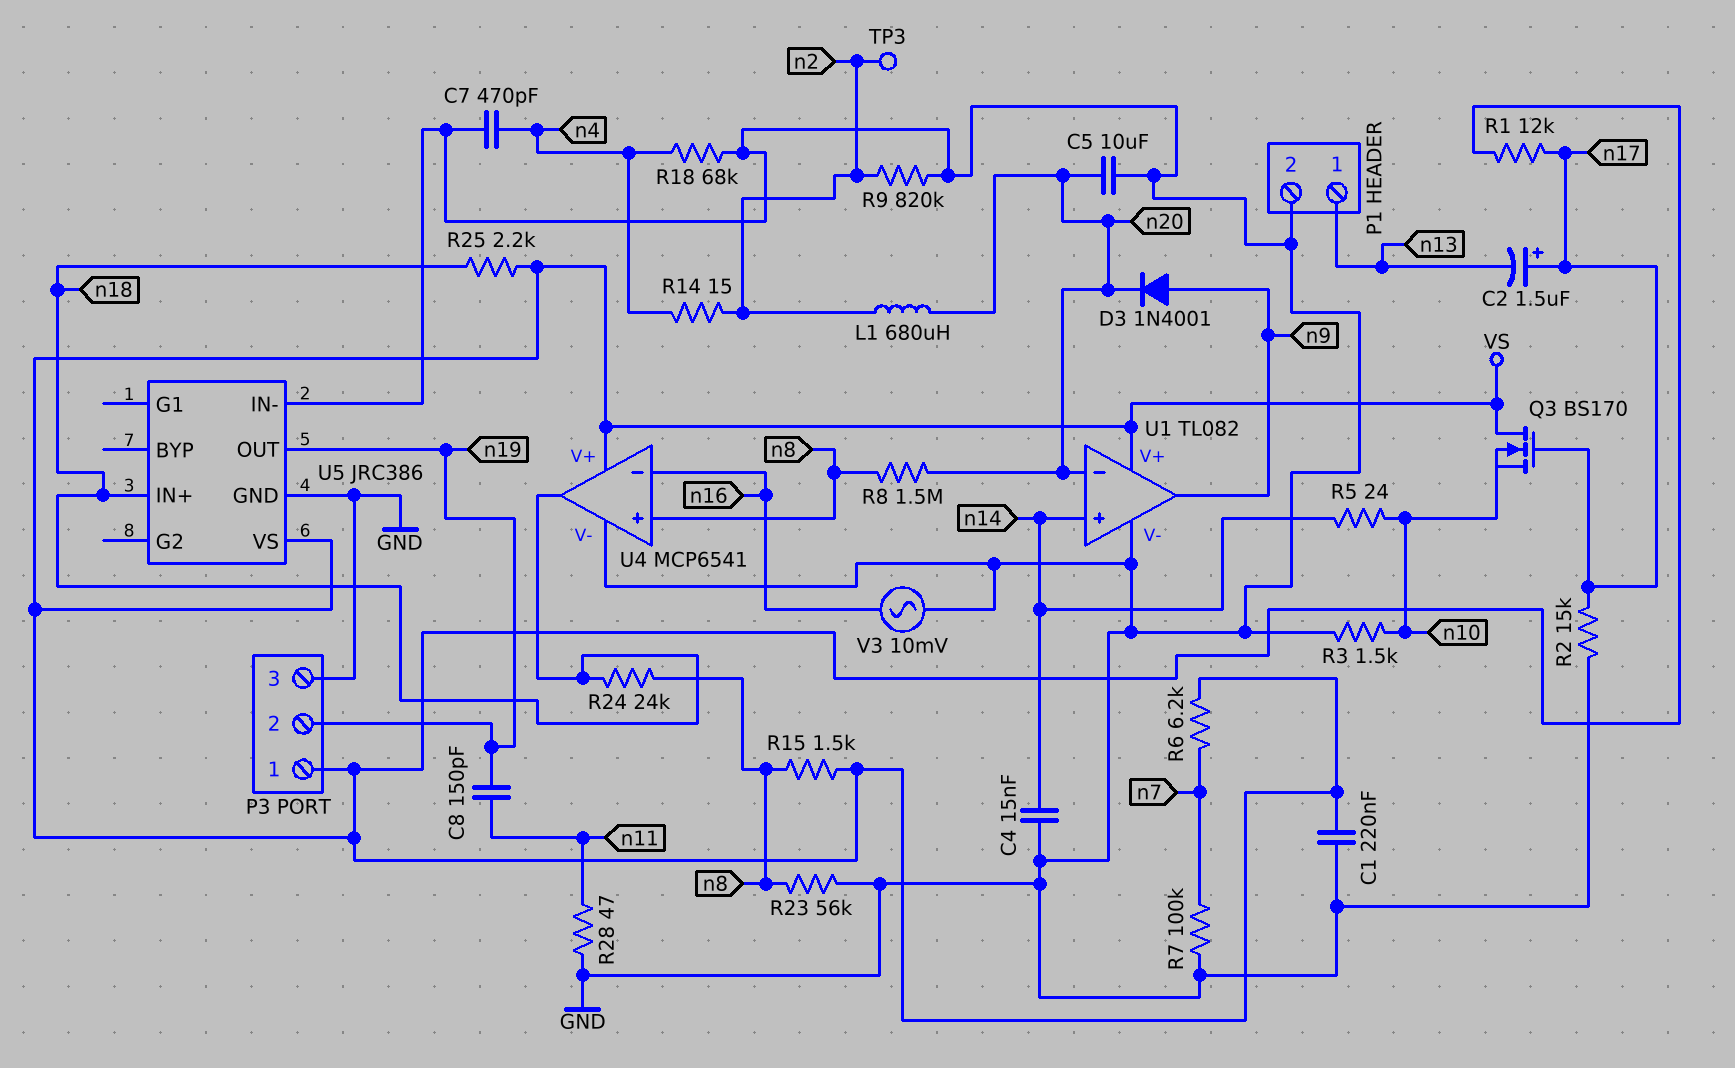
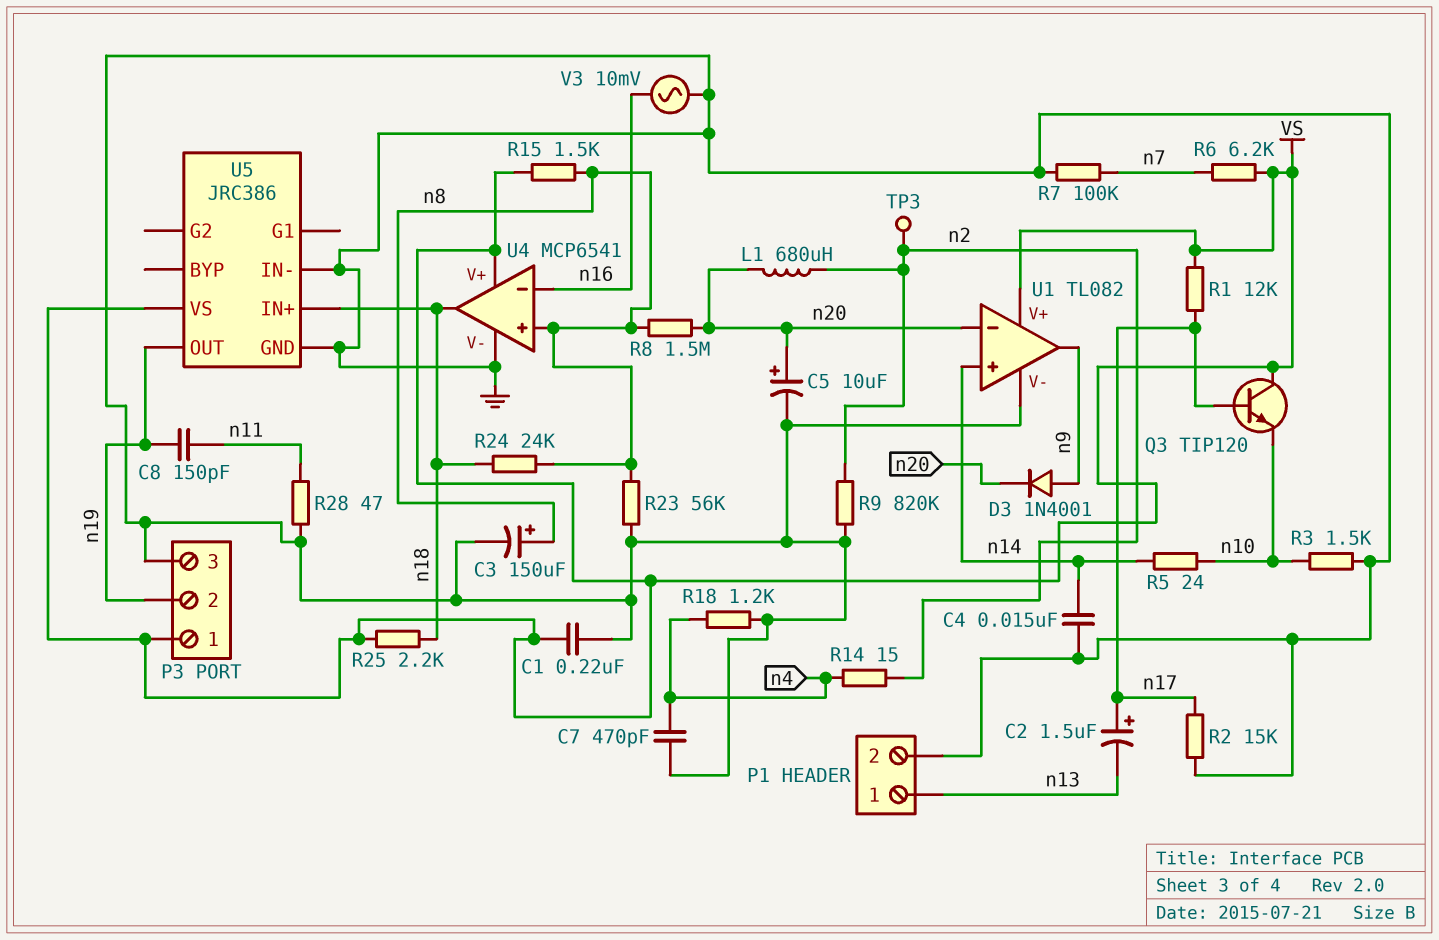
C3: none -> 150uF (plus n8, minus GND)
C5: 10uF (GND, n20) -> 10uF (plus n20, minus GND)
Q3: NMOS BS170 (G n17, D VS, S n10) -> NPN TIP120 (B n17, C VS, E n10)
R18: 68k (GND, n4) -> 1.2k (GND, n4)

